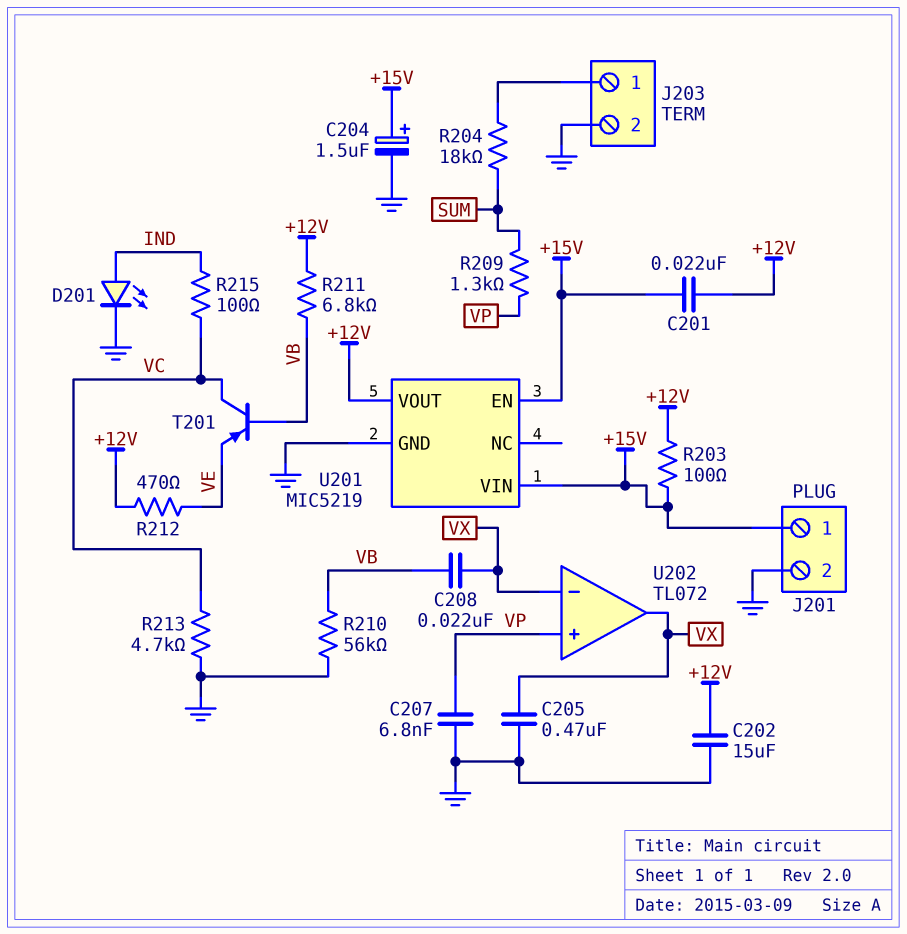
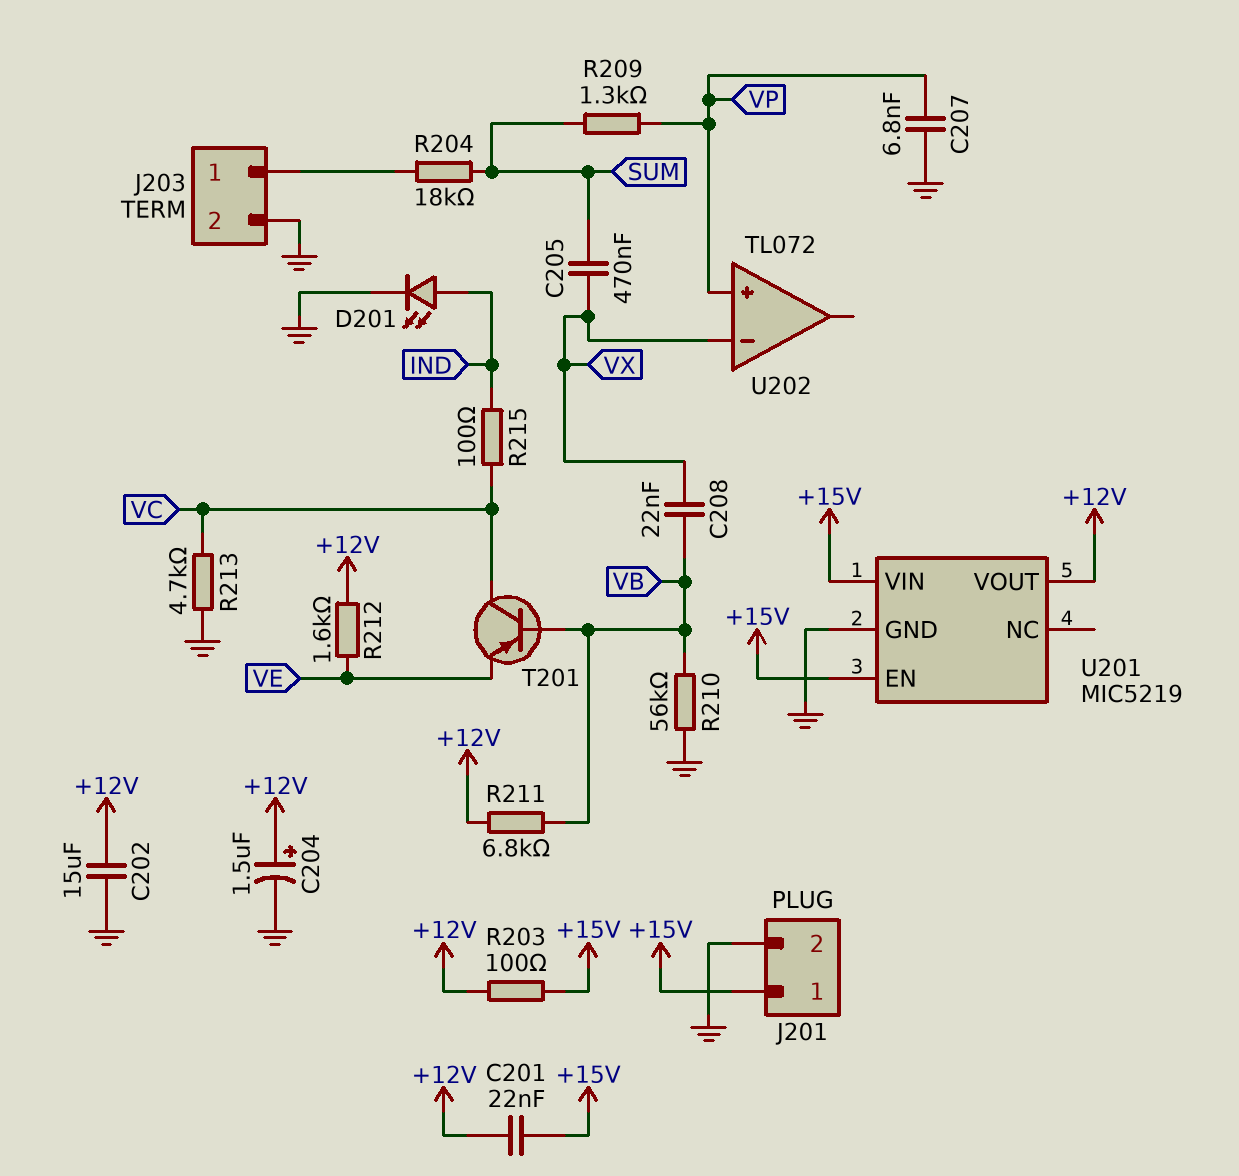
C204: 1.5uF (plus +15V, minus GND) -> 1.5uF (plus +12V, minus GND)
C205: 470nF (GND, VX) -> 470nF (SUM, VX)
R212: 470 (+12V, VE) -> 1.6k (+12V, VE)
U202 pin out: VX -> none

